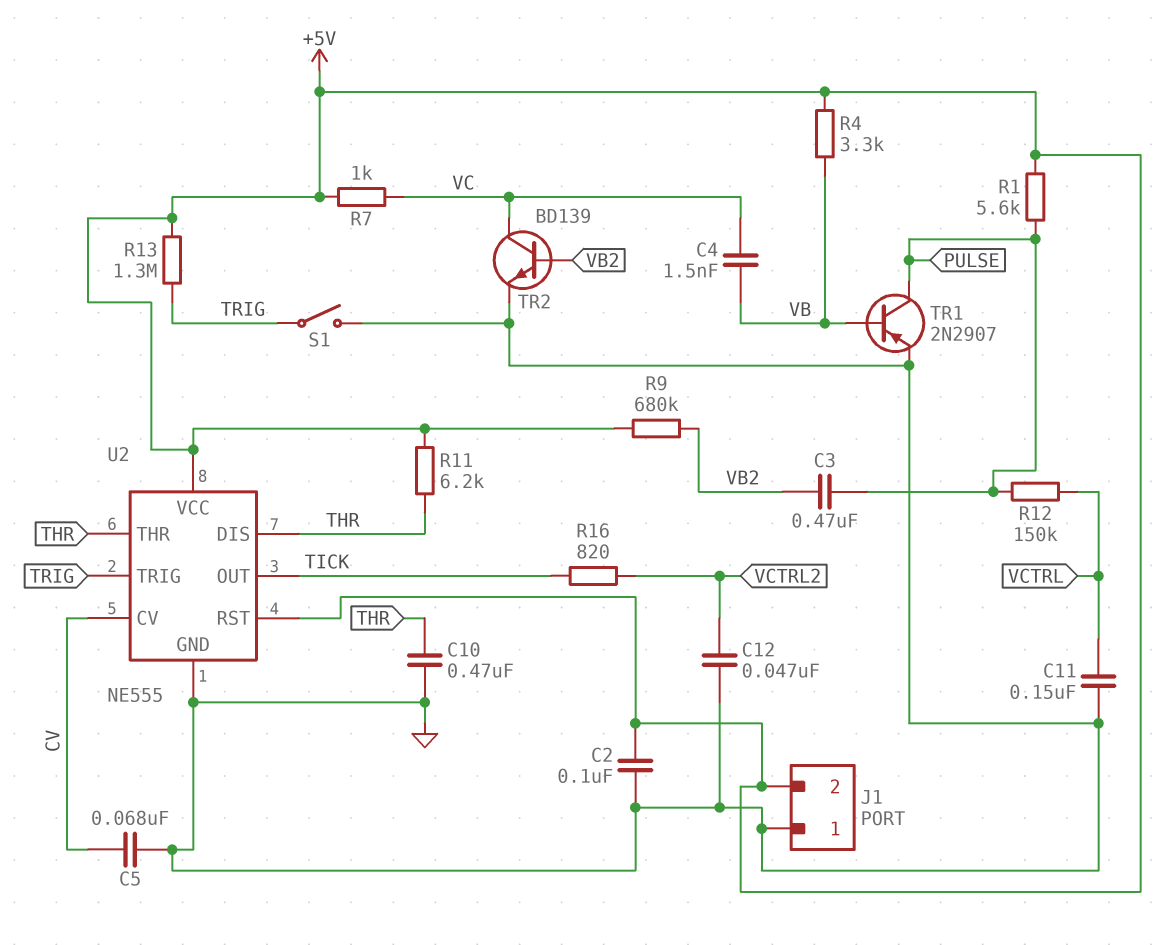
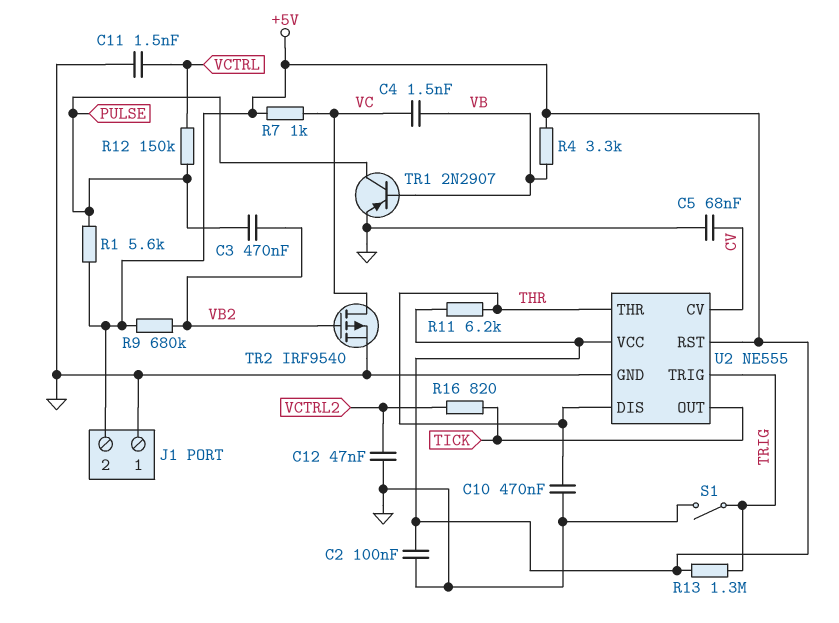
C11: 150nF (GND, VCTRL) -> 1.5nF (GND, VCTRL)
TR2: NPN BD139 (B VB2, C VC, E GND) -> PMOS IRF9540 (G VB2, D VC, S GND)

